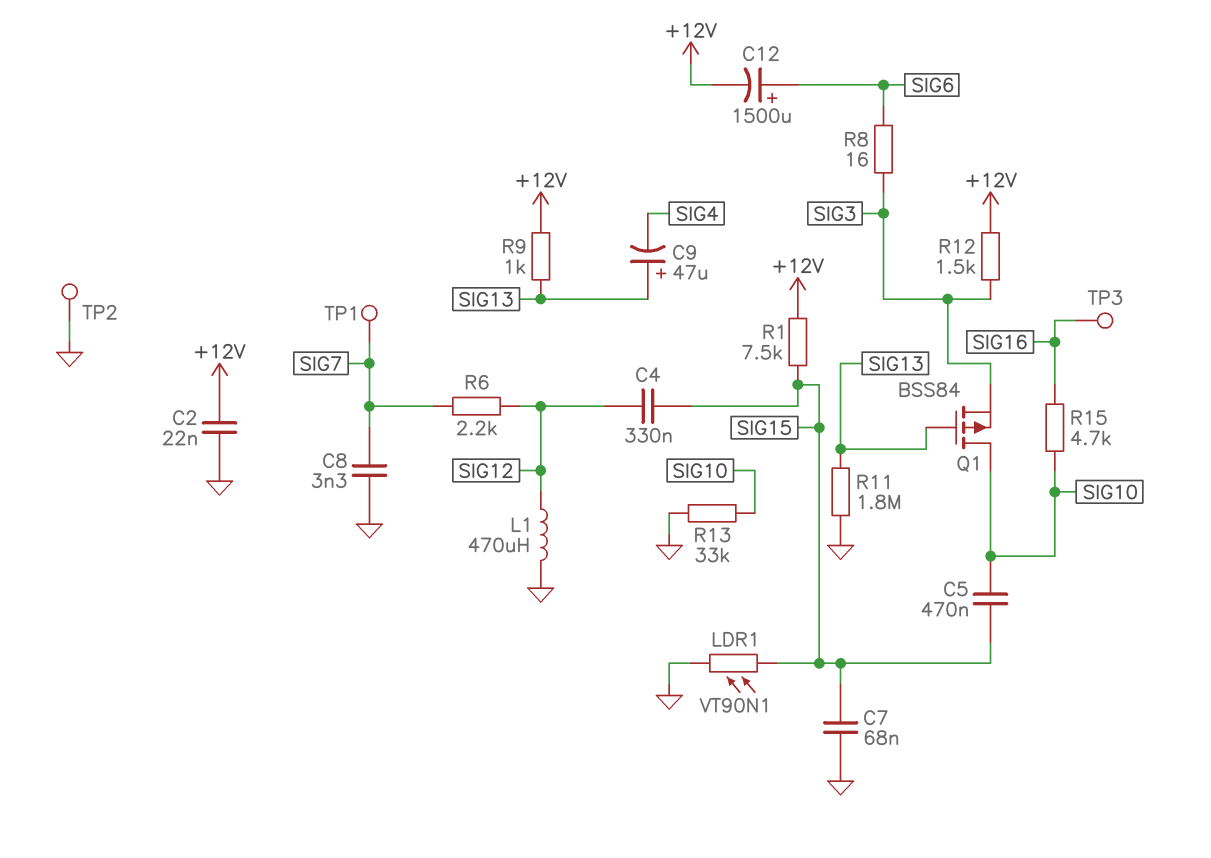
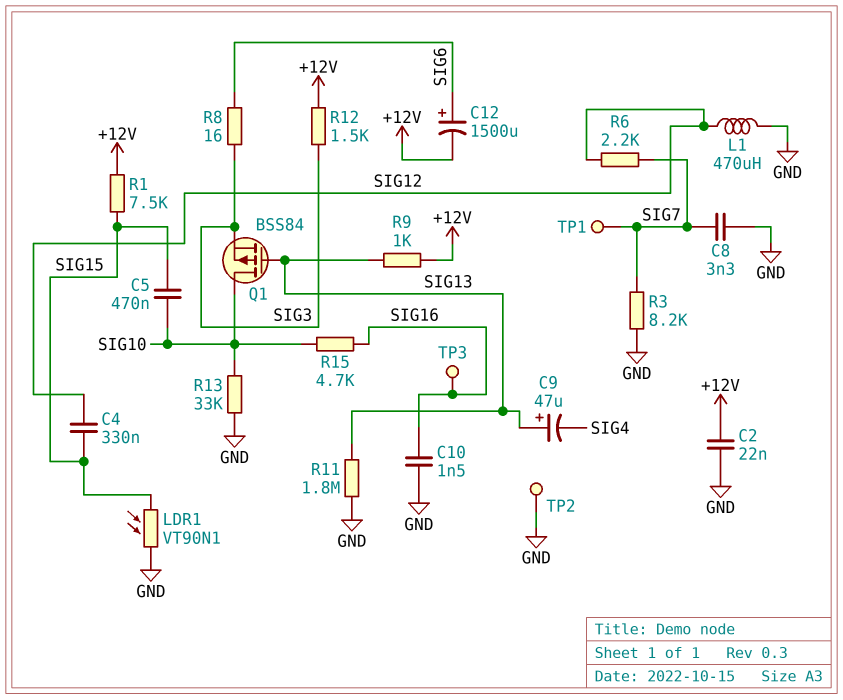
C7: 68nF (GND, SIG15) -> none
C10: none -> 1.5nF (GND, SIG16)
R3: none -> 8.2k (GND, SIG7)

